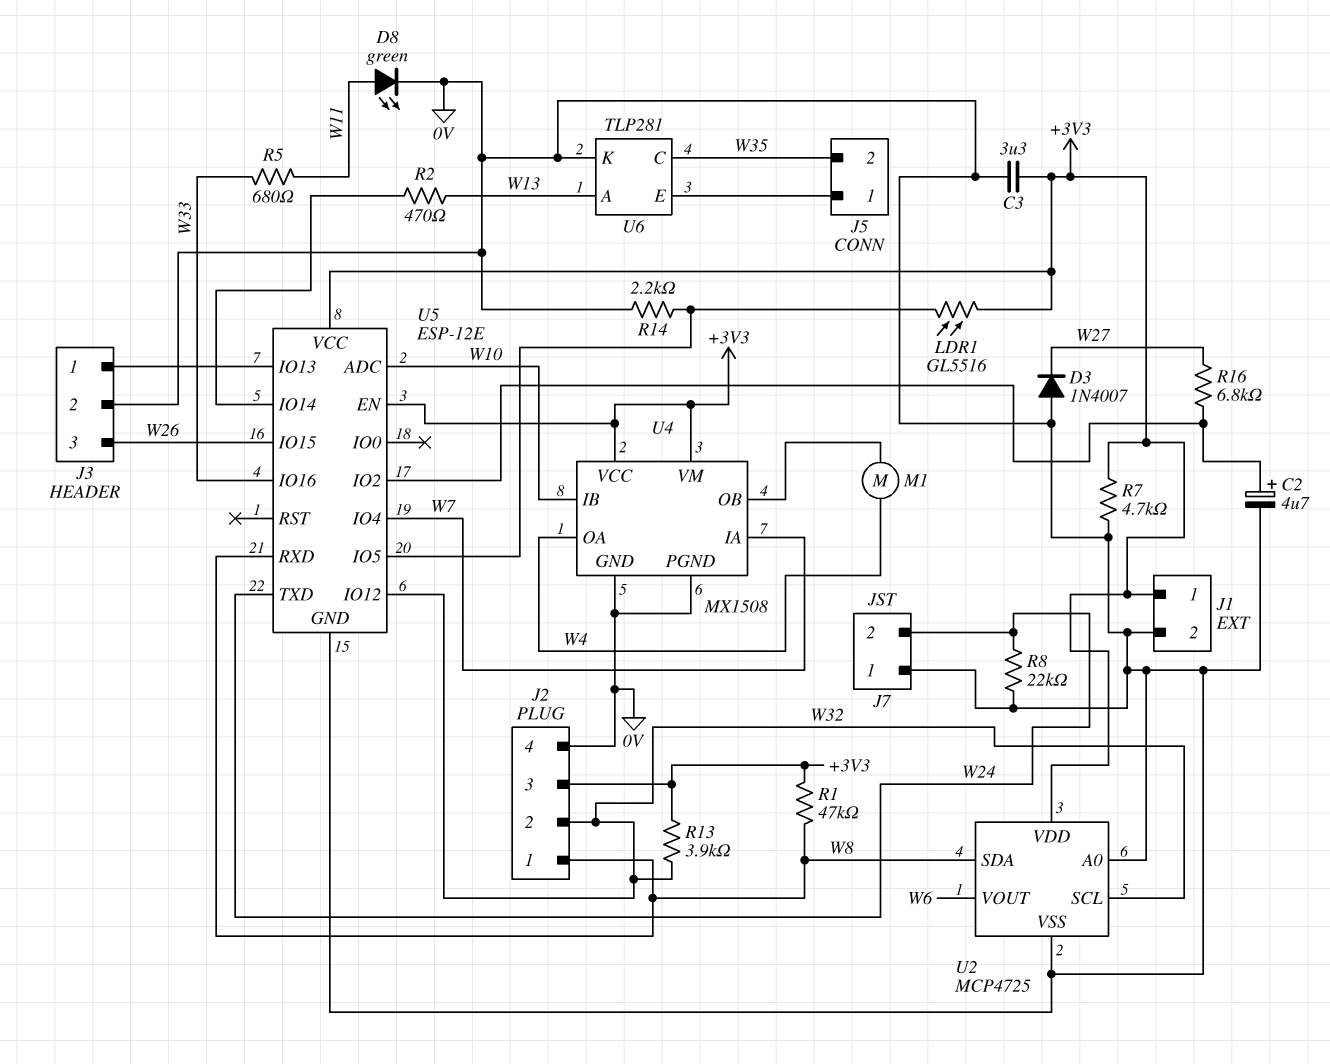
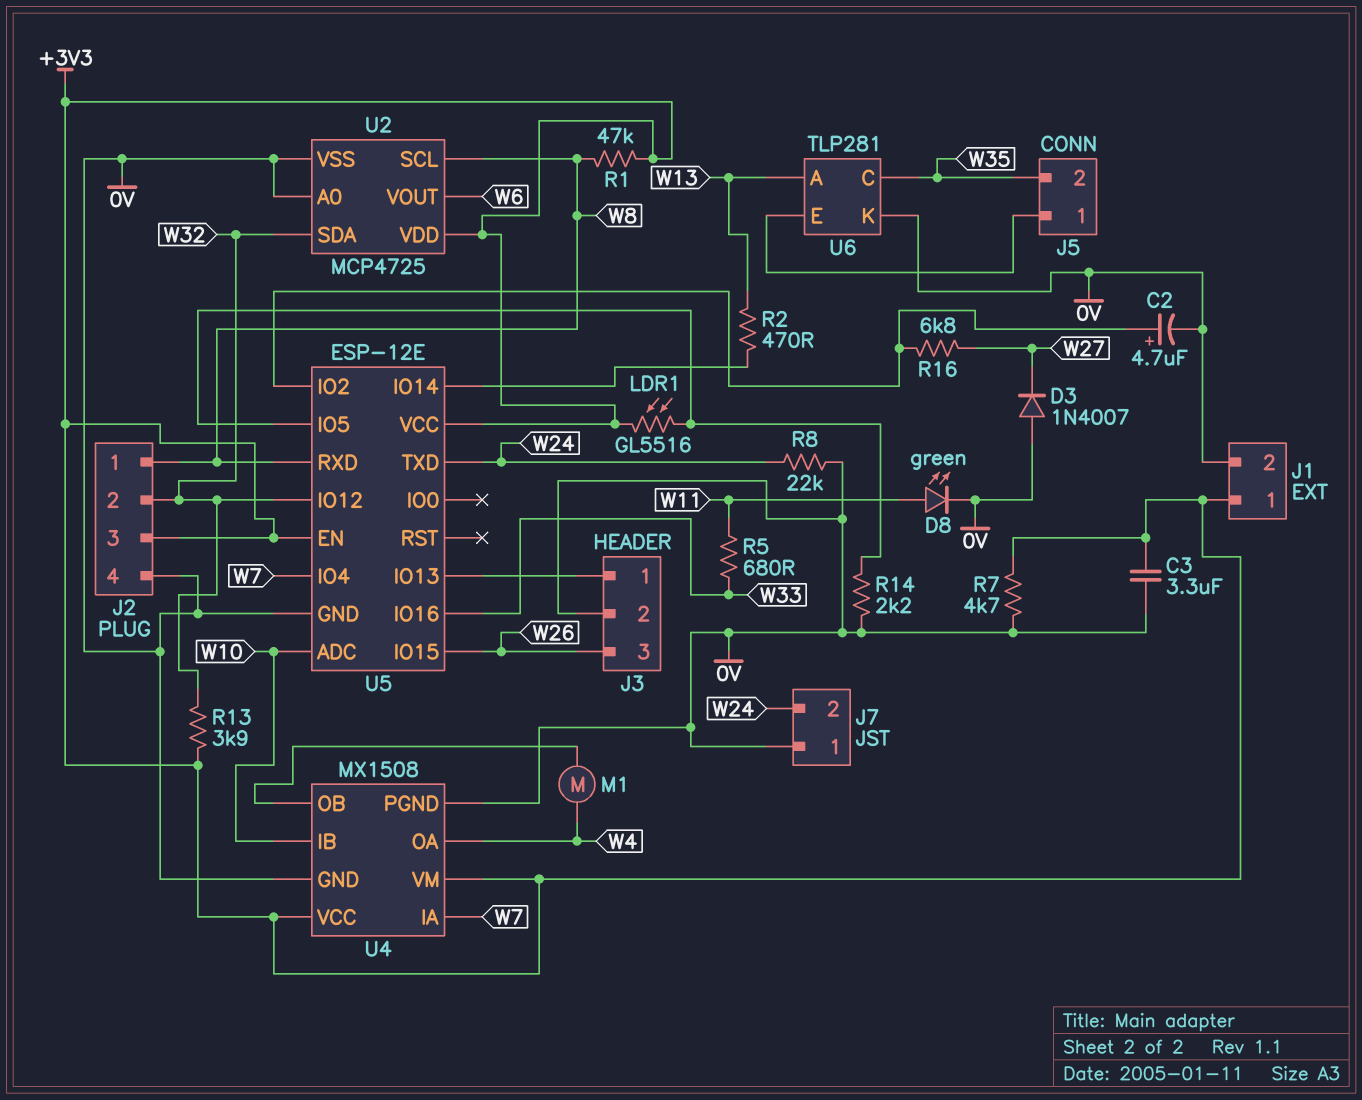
U2 pin SCL: W32 -> W8
U2 pin SDA: W8 -> W32

